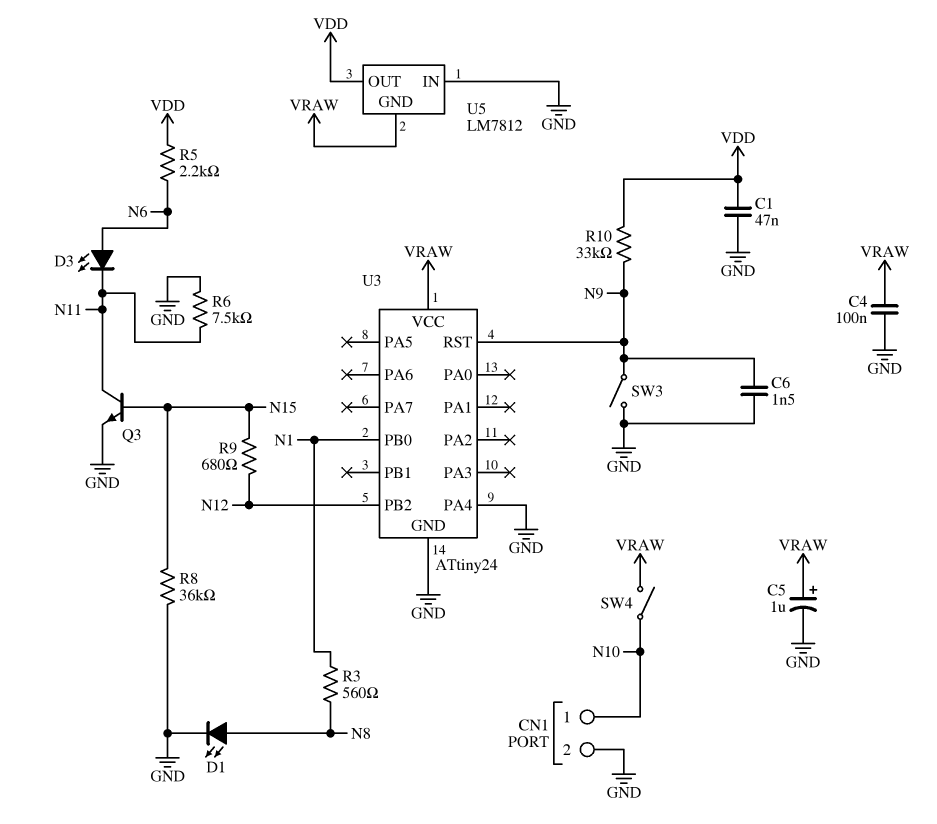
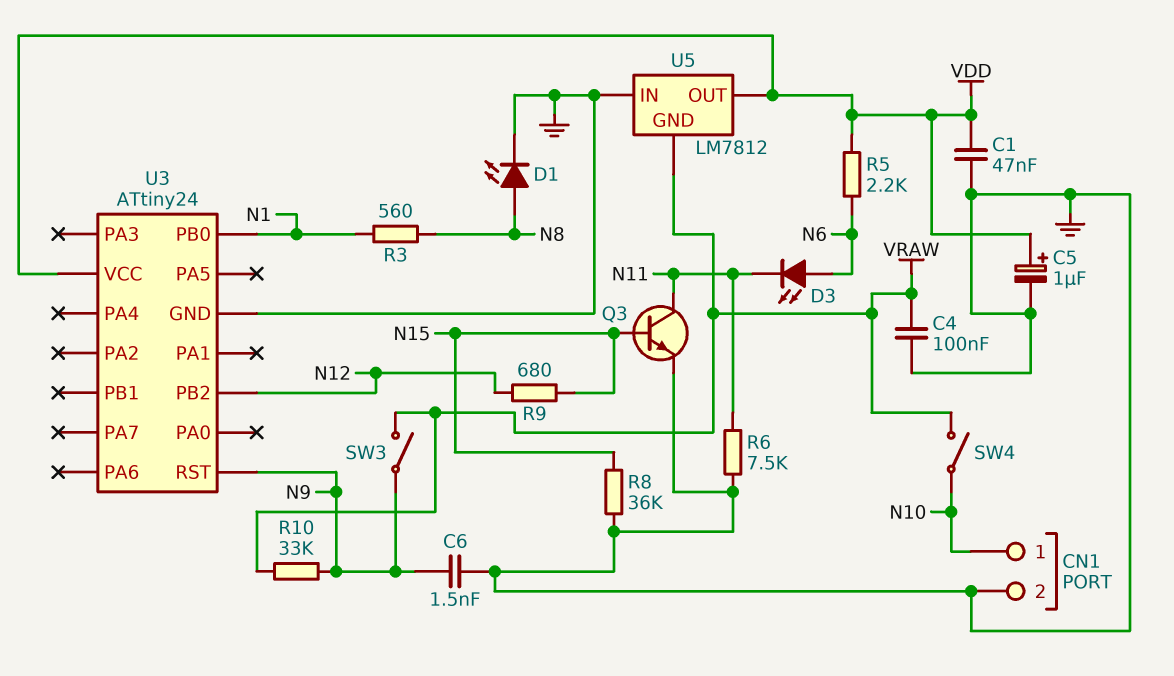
C5: 1uF (plus VRAW, minus GND) -> 1uF (plus VDD, minus GND)
R10: 33k (N9, VDD) -> 33k (N9, VRAW)
SW3: switch (GND, N9) -> switch (N9, VRAW)
U3 pin PA4: GND -> none
U3 pin VCC: VRAW -> VDD

